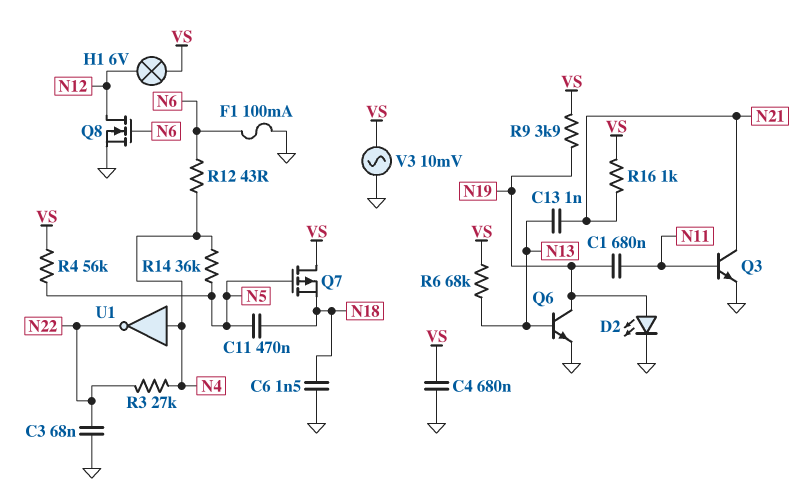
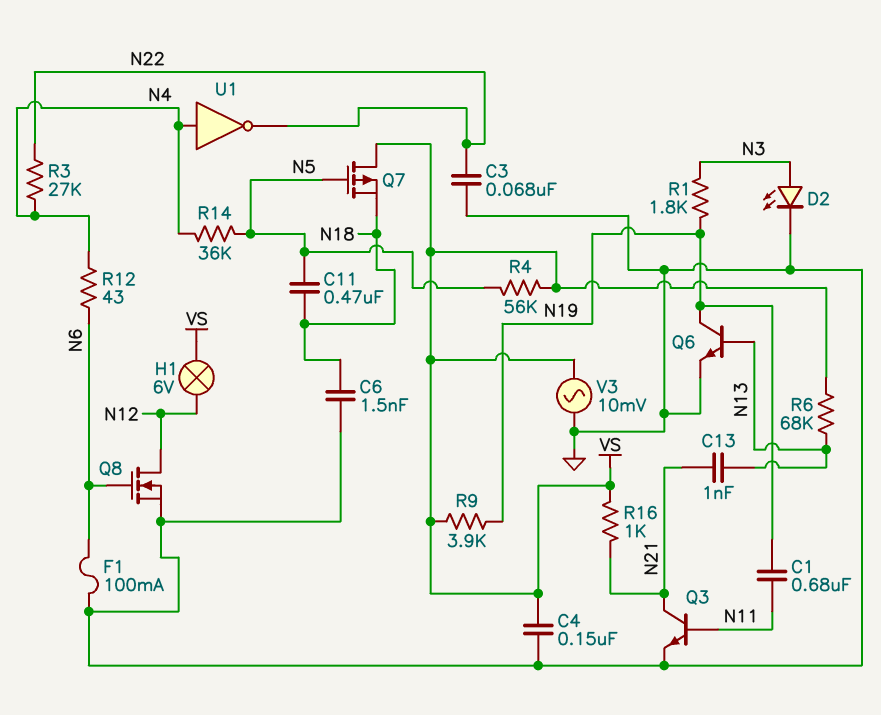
C4: 680nF (GND, VS) -> 150nF (GND, VS)
D2: LED (A N19, K GND) -> LED (A N3, K GND)
R1: none -> 1.8k (N3, N19)

